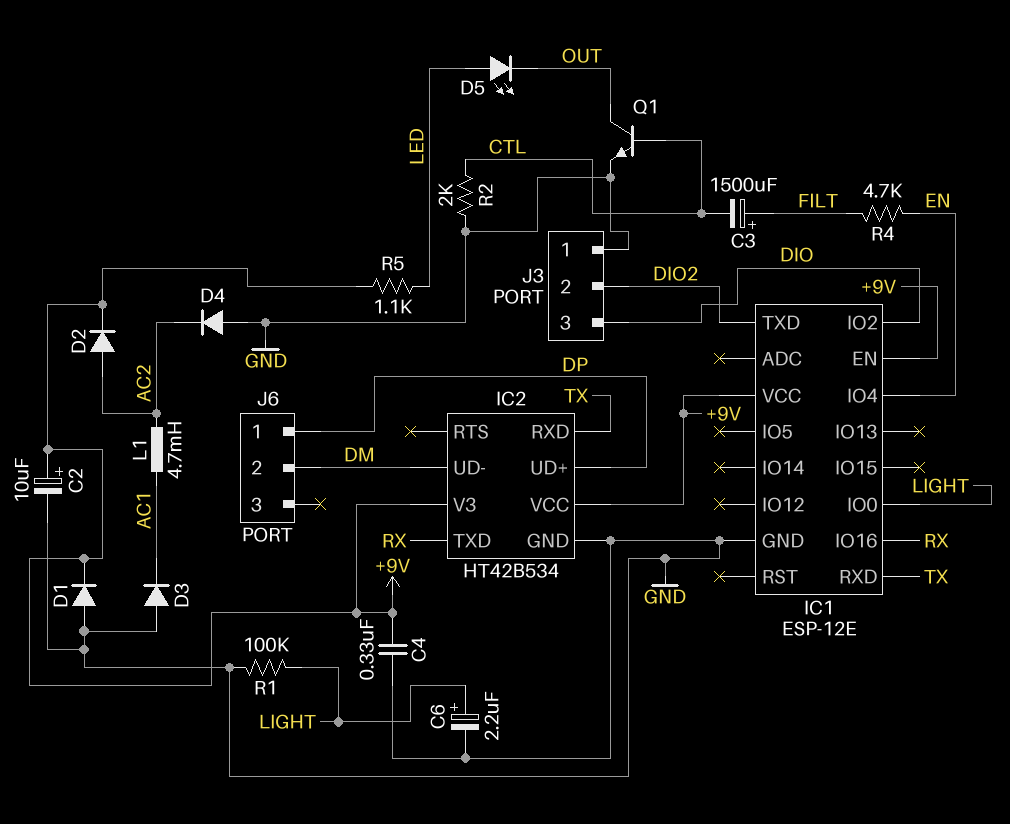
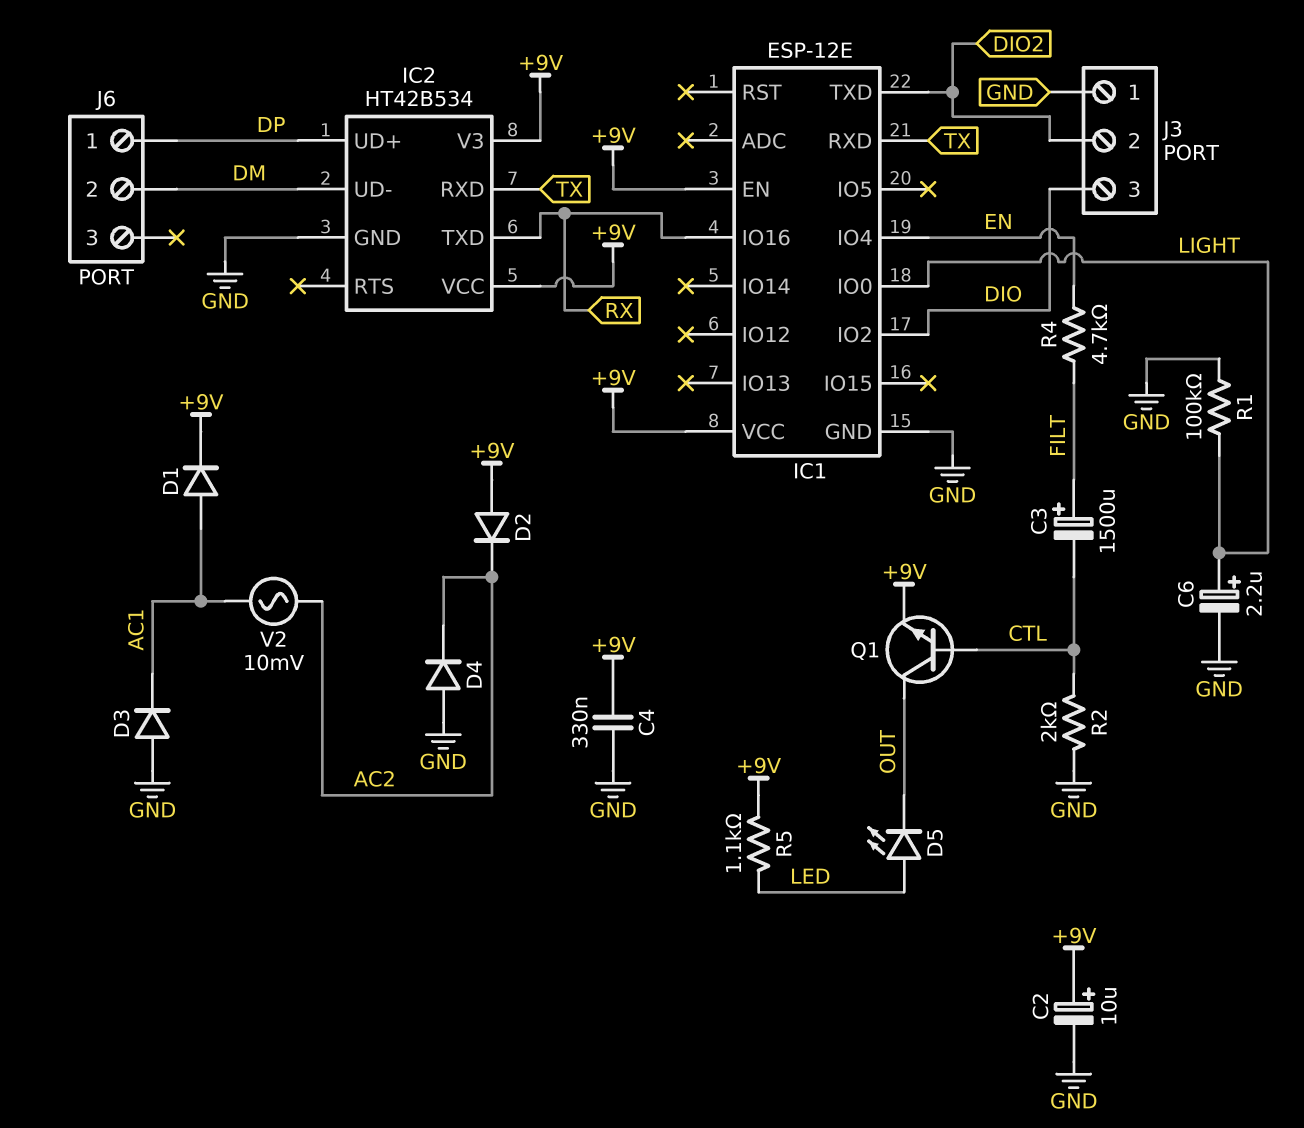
D1: diode (A GND, K +9V) -> diode (A AC1, K +9V)
D2: diode (A AC2, K +9V) -> diode (A +9V, K AC2)
L1: 4.7mH (AC1, AC2) -> none
Q1: NPN (B CTL, C OUT, E GND) -> NPN (B CTL, C OUT, E +9V)
V2: none -> AC 10mV (AC1, AC2)

